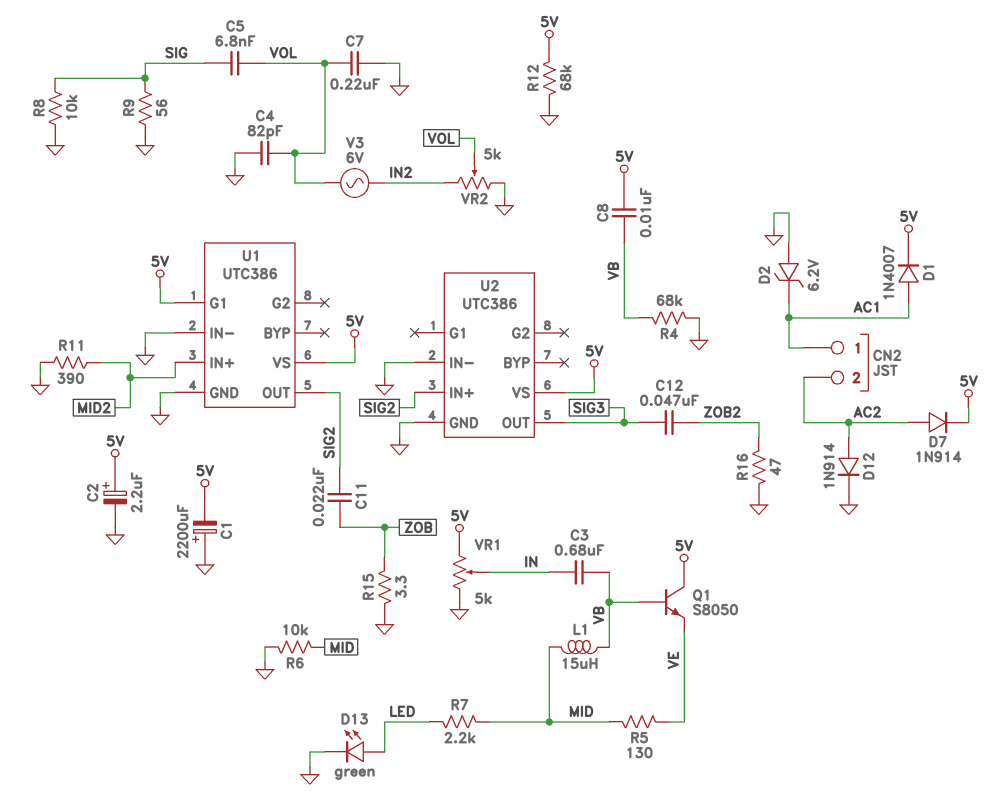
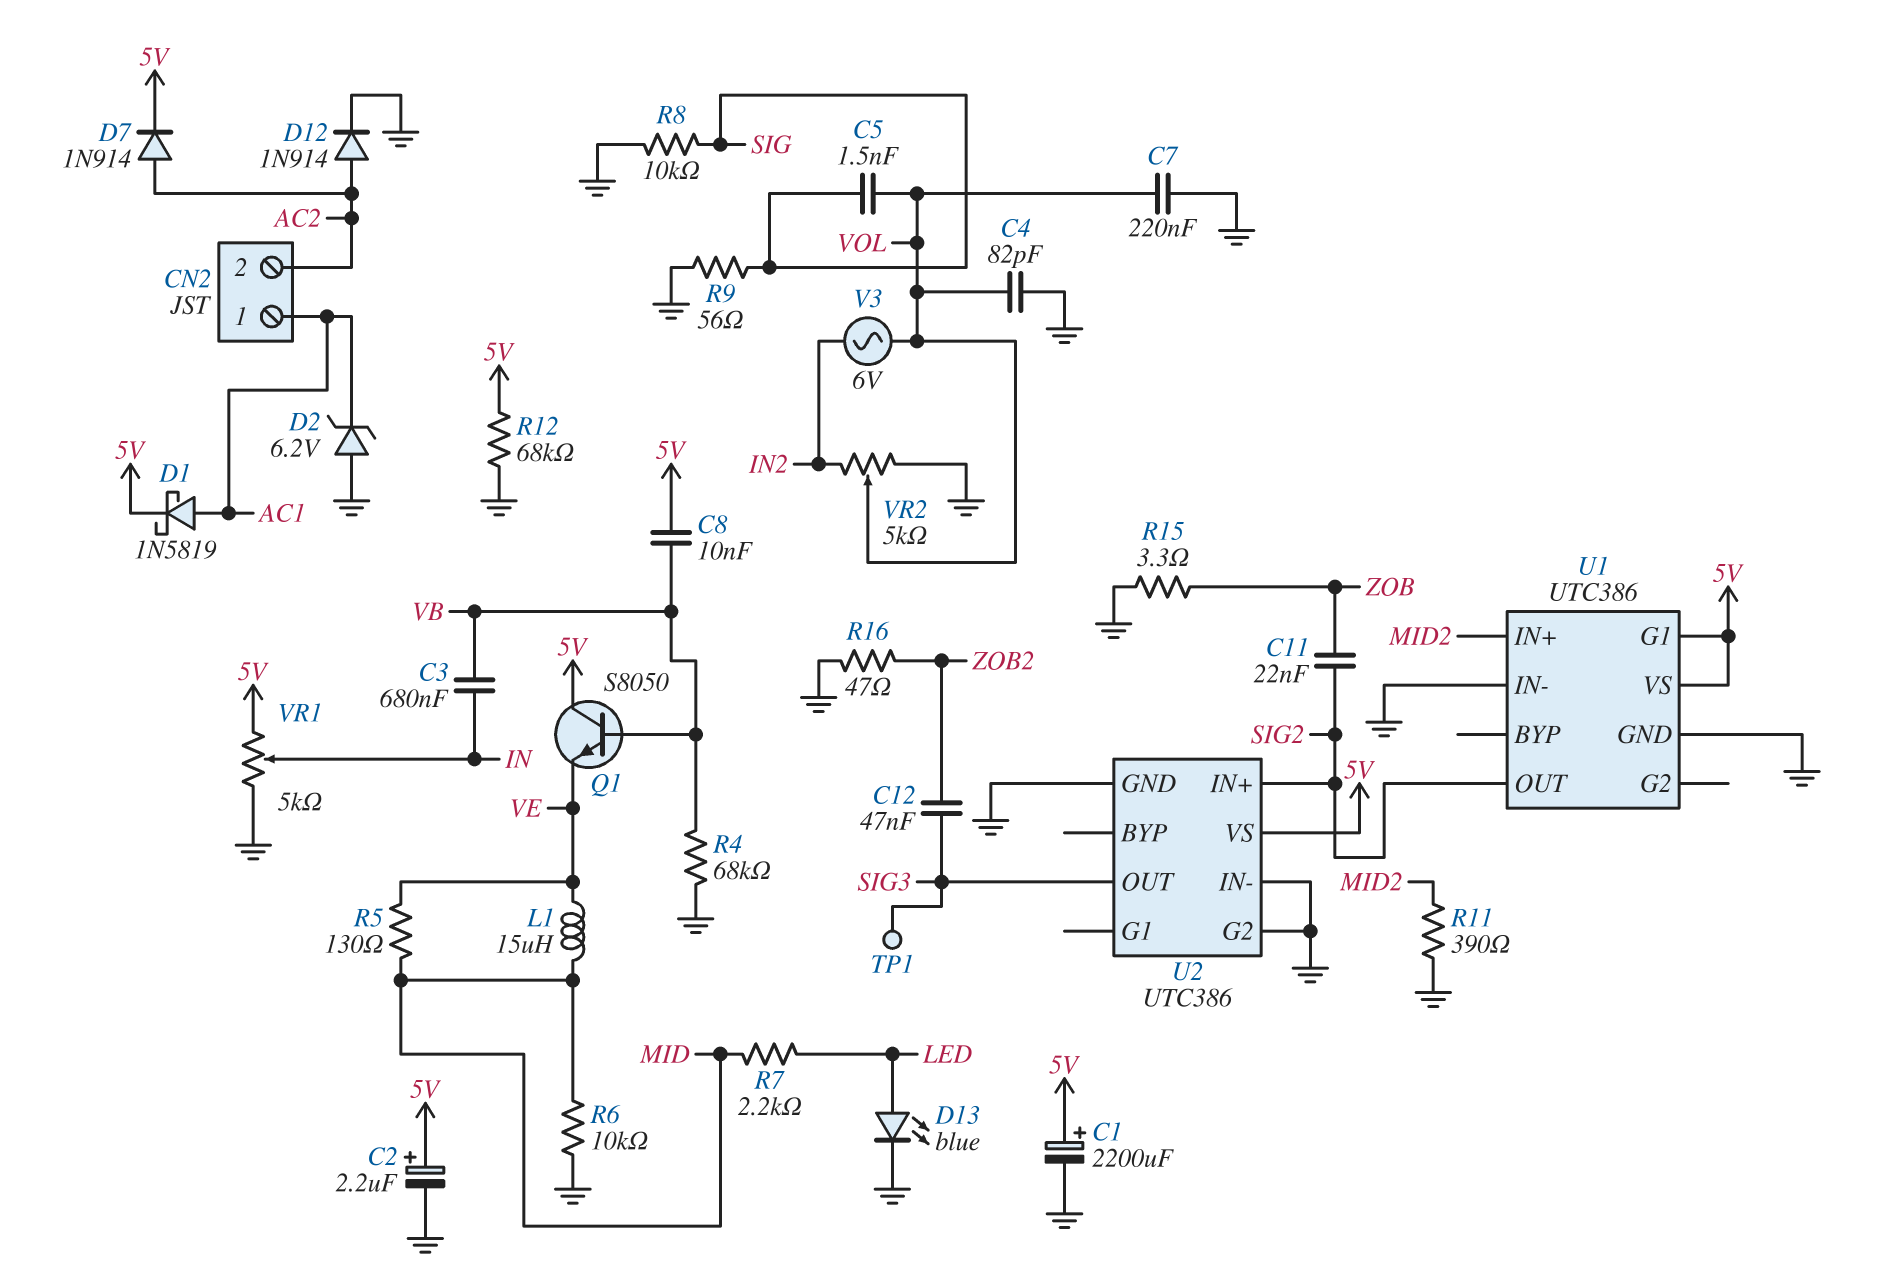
C1: 2200uF (plus GND, minus 5V) -> 2200uF (plus 5V, minus GND)
C5: 6.8nF (SIG, VOL) -> 1.5nF (SIG, VOL)
D1: diode 1N4007 (A AC1, K 5V) -> schottky 1N5819 (A AC1, K 5V)
D13: LED green (A LED, K GND) -> LED blue (A LED, K GND)
L1: 15uH (MID, VB) -> 15uH (MID, VE)
TP1: none -> test point (SIG3)
U2 pin G2: none -> GND

